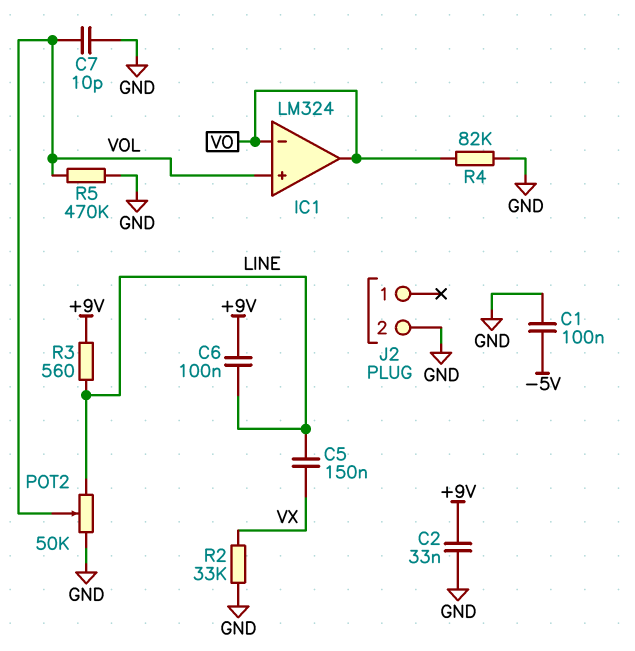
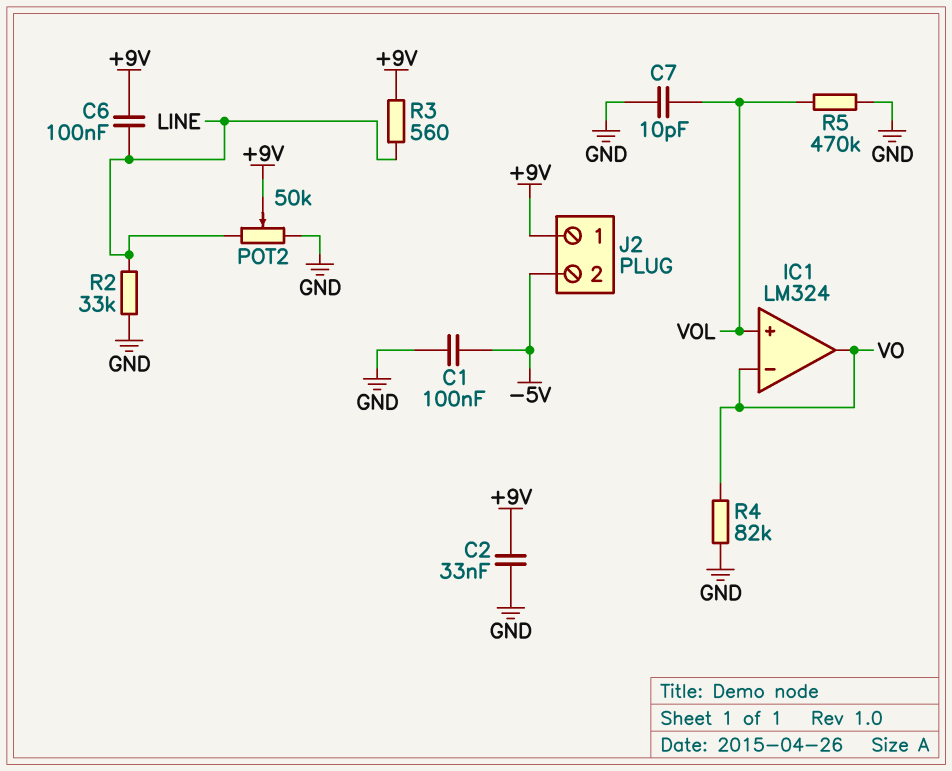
C5: 150nF (LINE, VX) -> none
J2 pin 1: none -> +9V
J2 pin 2: GND -> -5V
POT2: 50k (GND, LINE, wiper VOL) -> 50k (GND, LINE, wiper +9V)
R2: 33k (GND, VX) -> 33k (GND, LINE)

